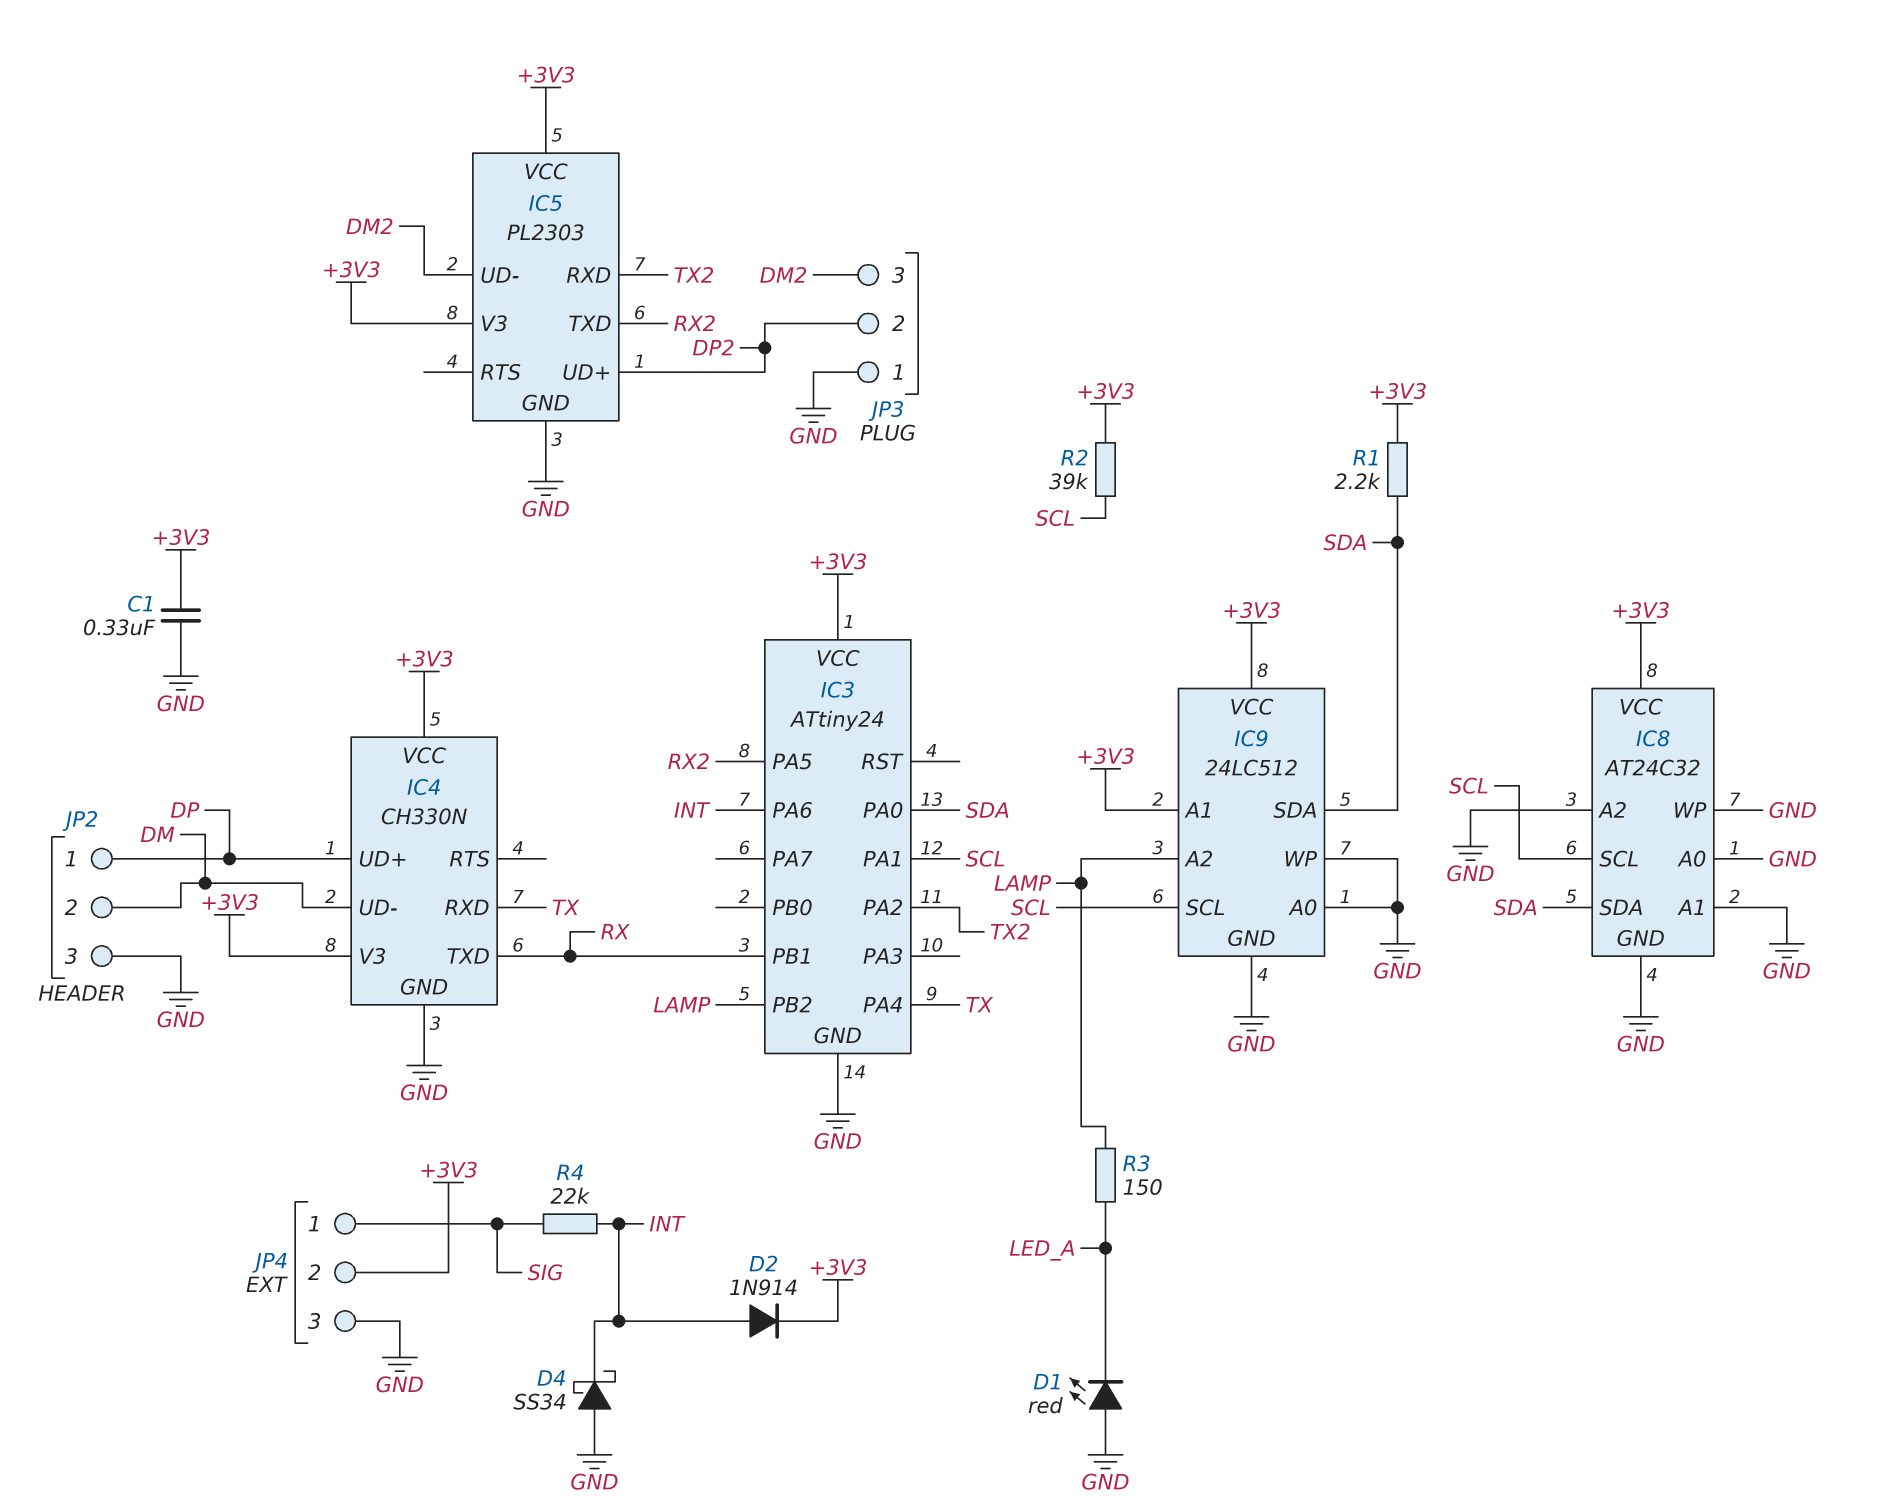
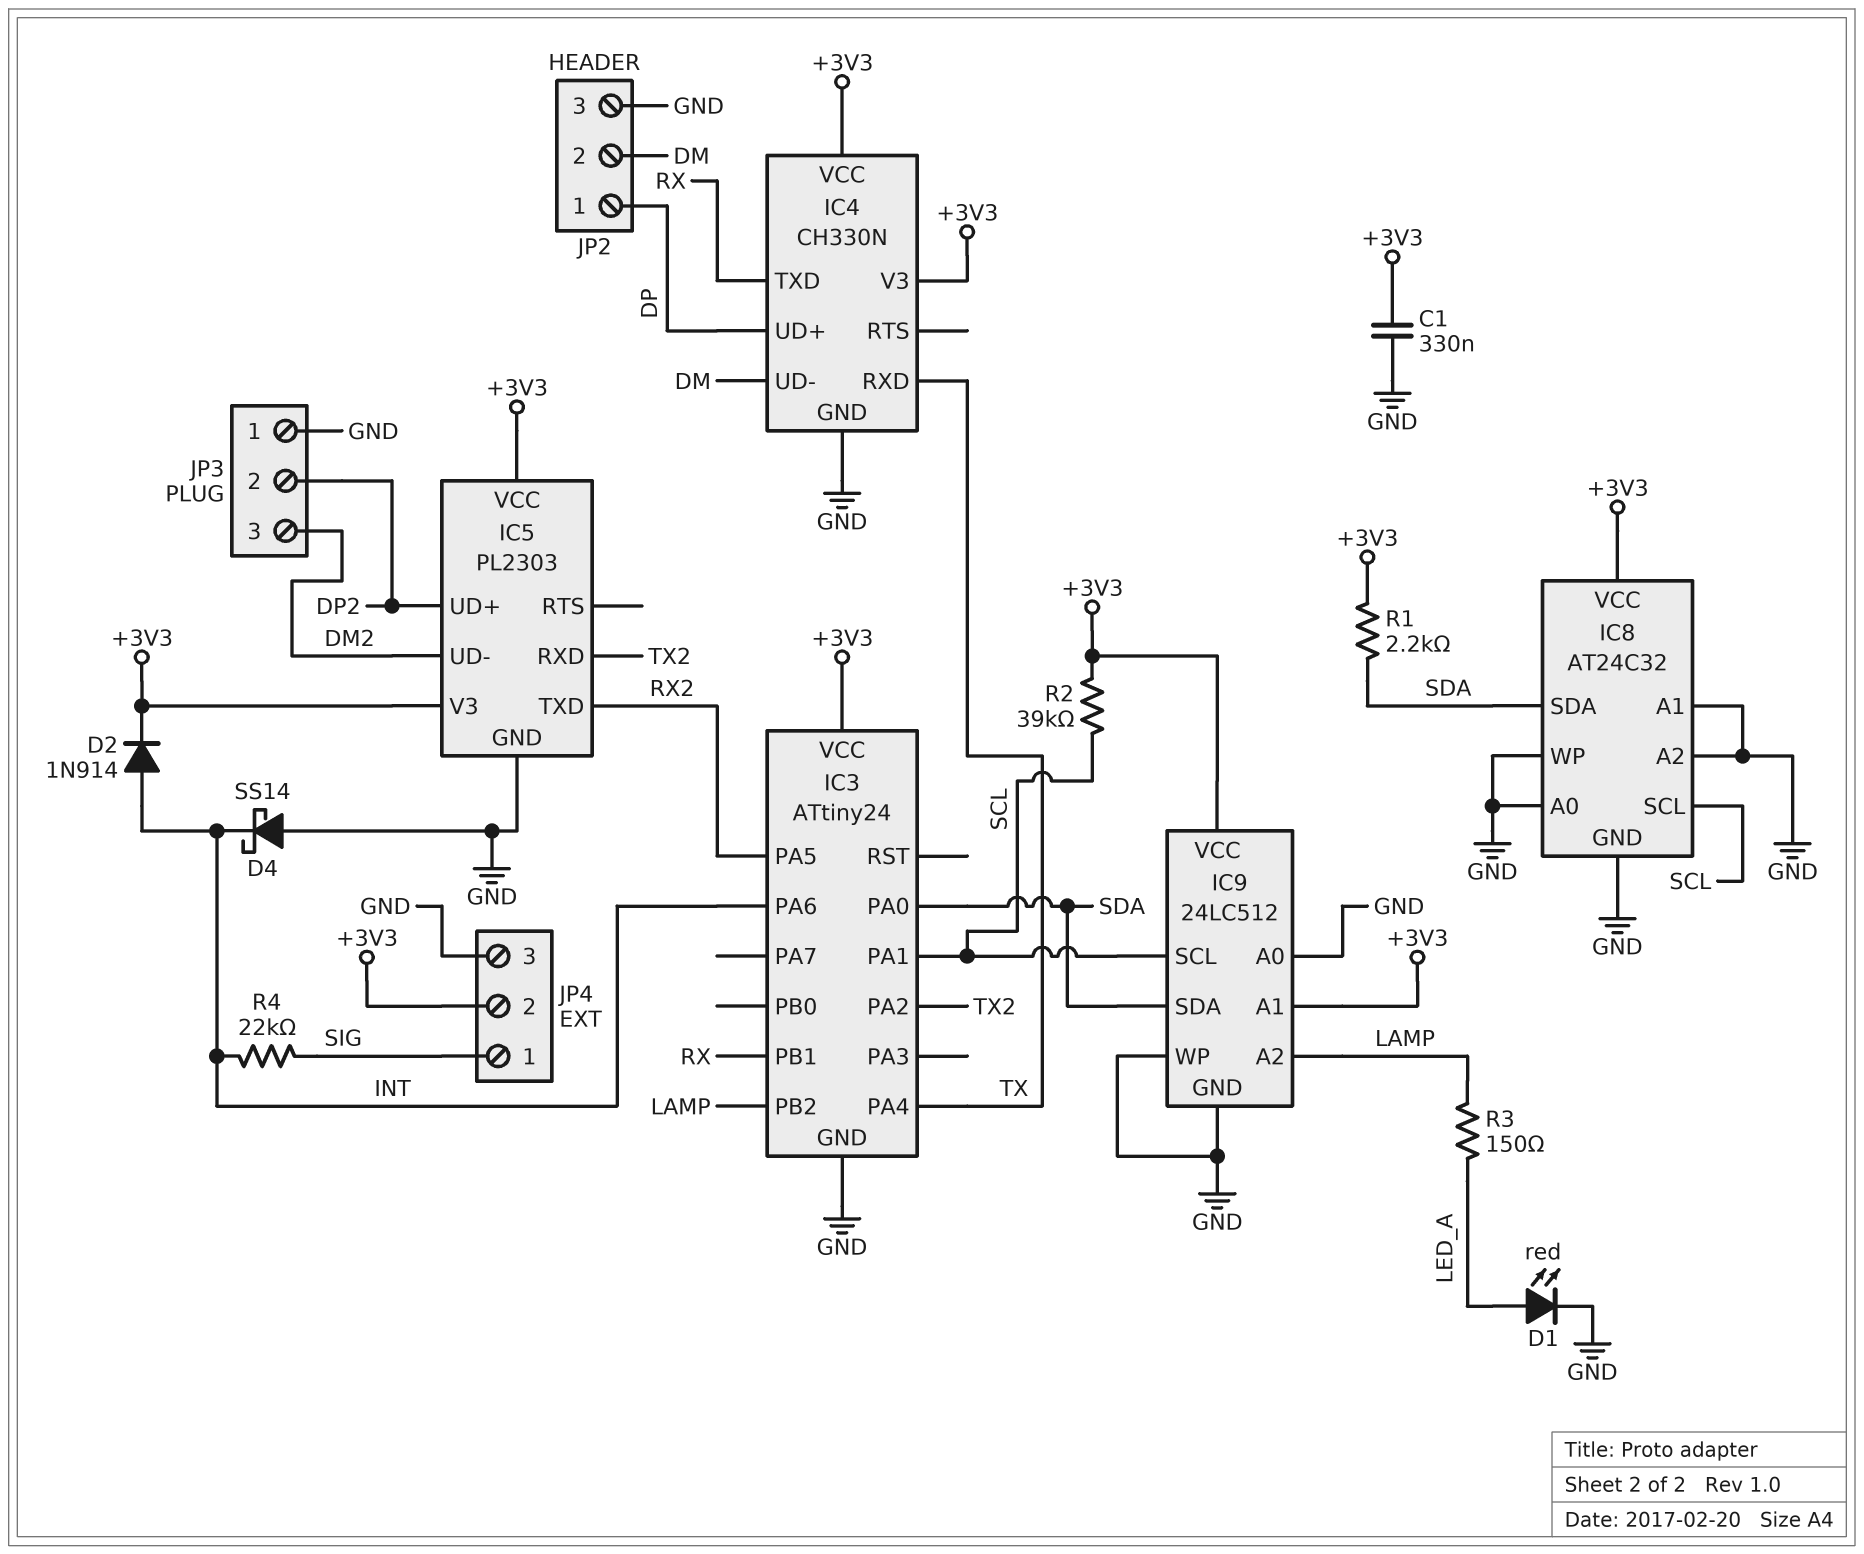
D1: LED red (A GND, K LED_A) -> LED red (A LED_A, K GND)
D4: schottky SS34 (A GND, K INT) -> schottky SS14 (A GND, K INT)

